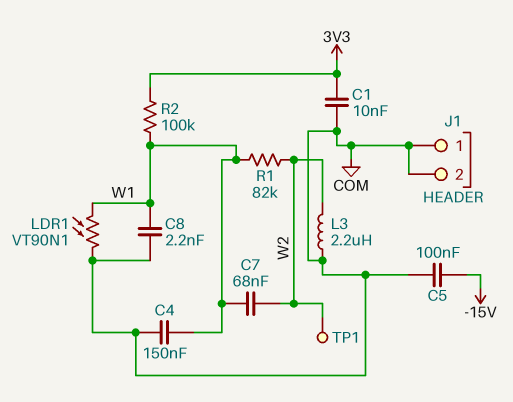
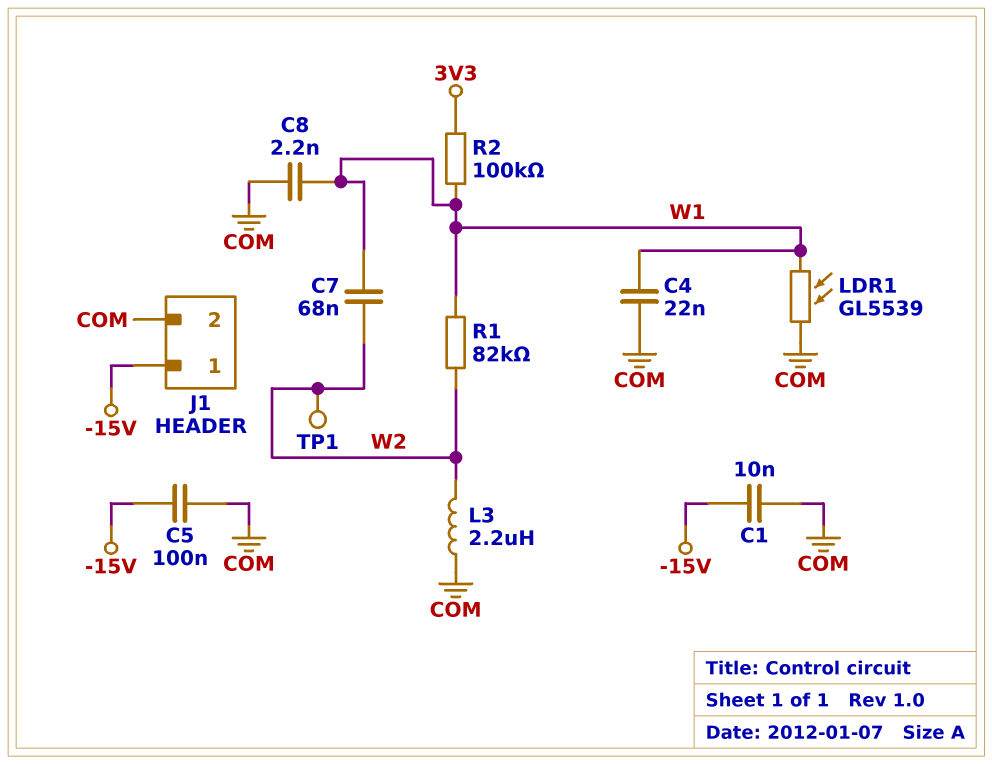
C1: 10nF (3V3, COM) -> 10nF (-15V, COM)
C4: 150nF (COM, W1) -> 22nF (COM, W1)
J1 pin 1: COM -> -15V
LDR1: VT90N1 (COM, W1) -> GL5539 (COM, W1)

